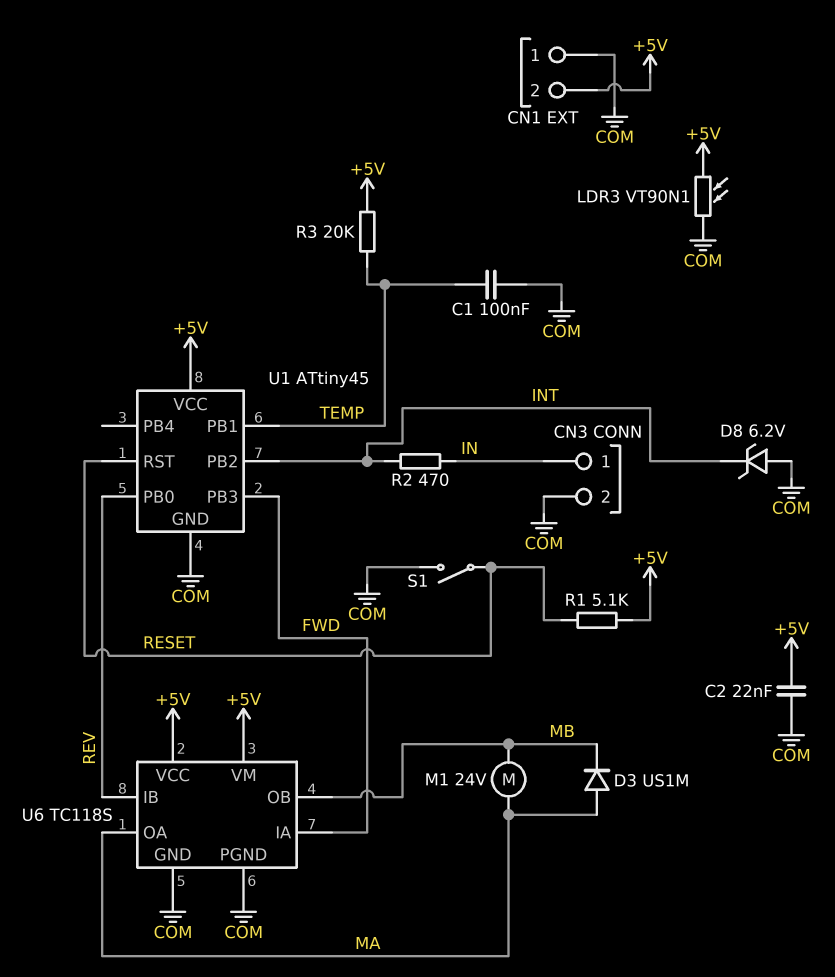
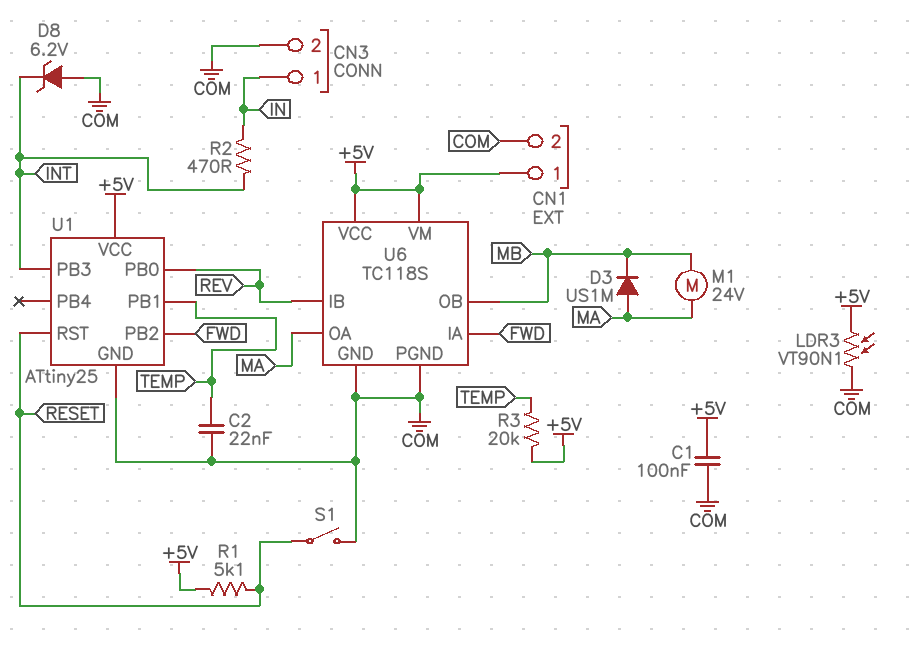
C1: 100nF (COM, TEMP) -> 100nF (+5V, COM)
C2: 22nF (+5V, COM) -> 22nF (COM, TEMP)
CN1 pin 1: COM -> +5V
CN1 pin 2: +5V -> COM
U1: ATtiny45 -> ATtiny25
U1 pin PB2: INT -> FWD
U1 pin PB3: FWD -> INT

